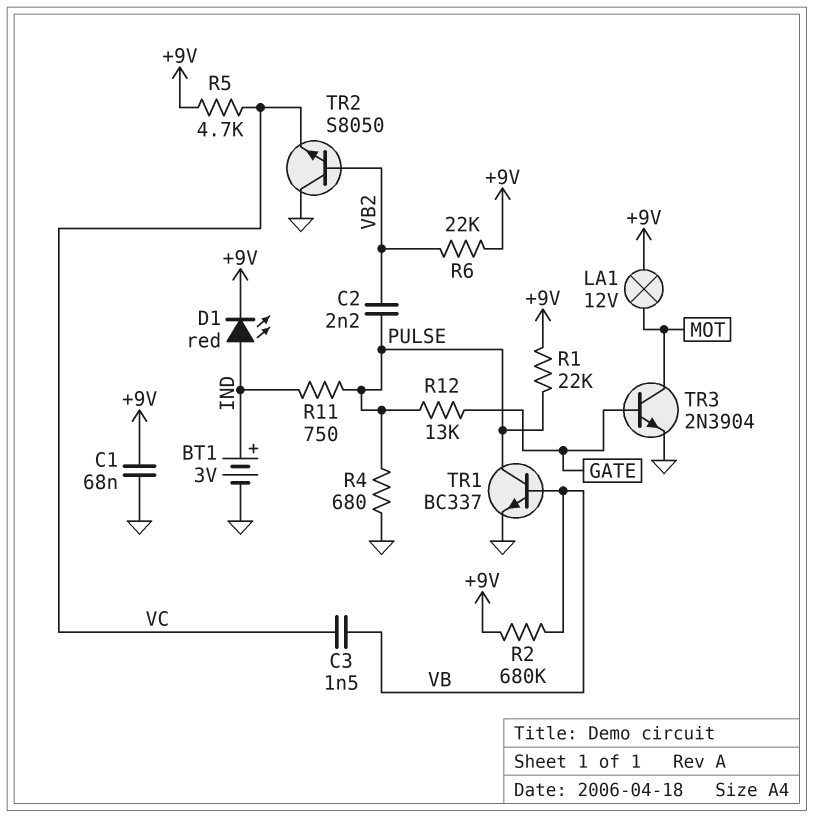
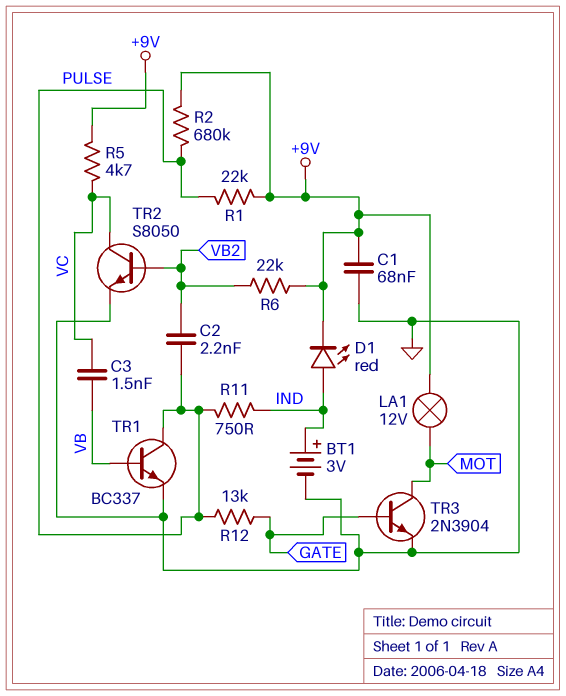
R2: 680k (+9V, VB) -> 680k (+9V, PULSE)
R4: 680 (GND, PULSE) -> none
TR2: NPN S8050 (B VB2, C GND, E VC) -> NPN S8050 (B VB2, C VC, E GND)

